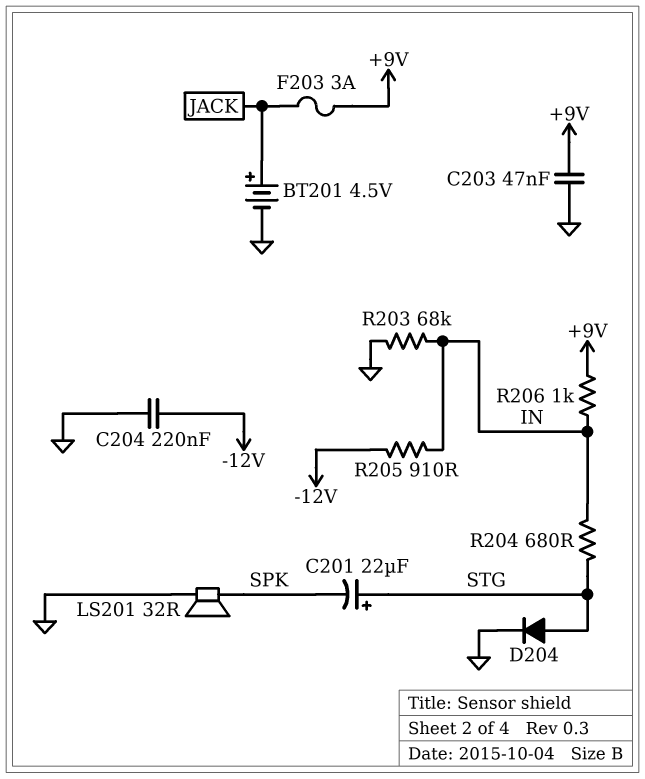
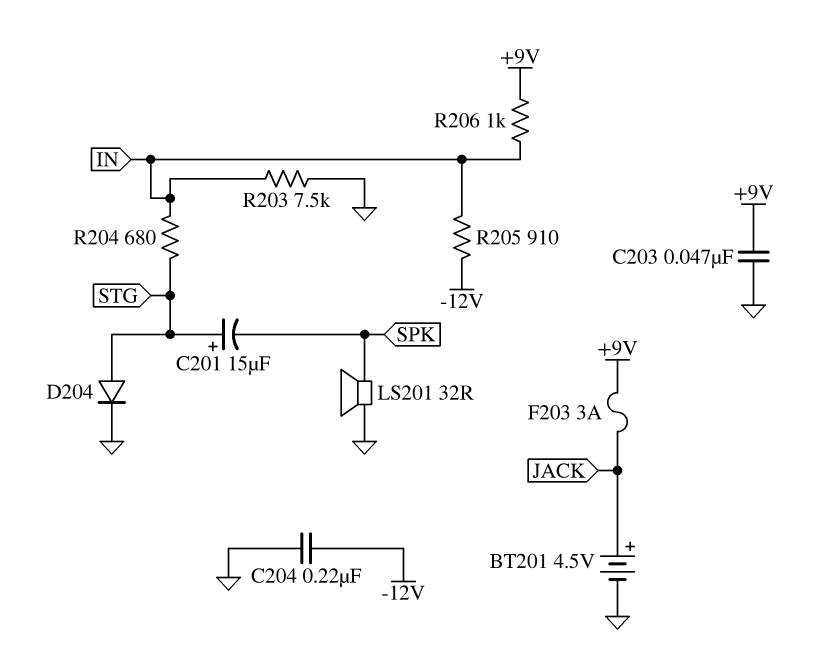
C201: 22uF (plus STG, minus SPK) -> 15uF (plus STG, minus SPK)
R203: 68k (GND, IN) -> 7.5k (GND, IN)

